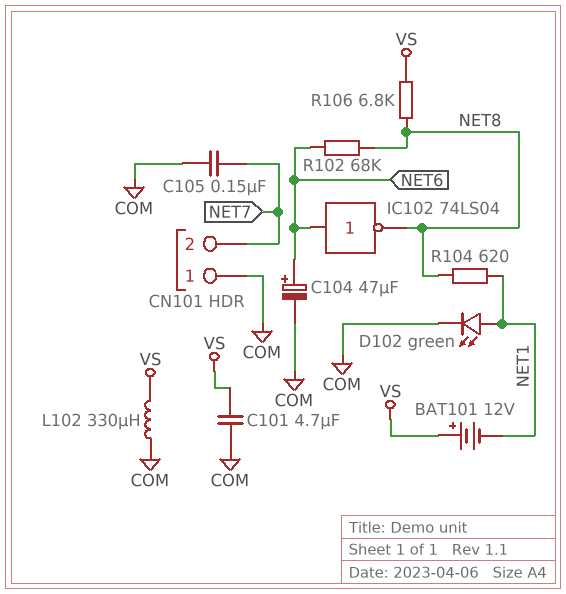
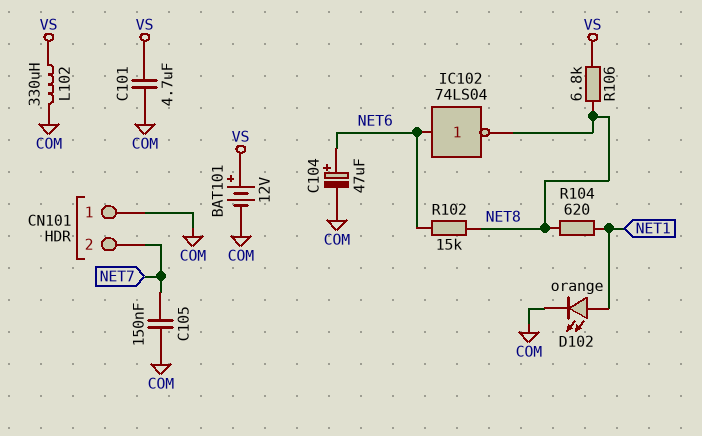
BAT101: 12V (plus VS, minus NET1) -> 12V (plus VS, minus COM)
D102: LED green (A NET1, K COM) -> LED orange (A NET1, K COM)
R102: 68k (NET6, NET8) -> 15k (NET6, NET8)

